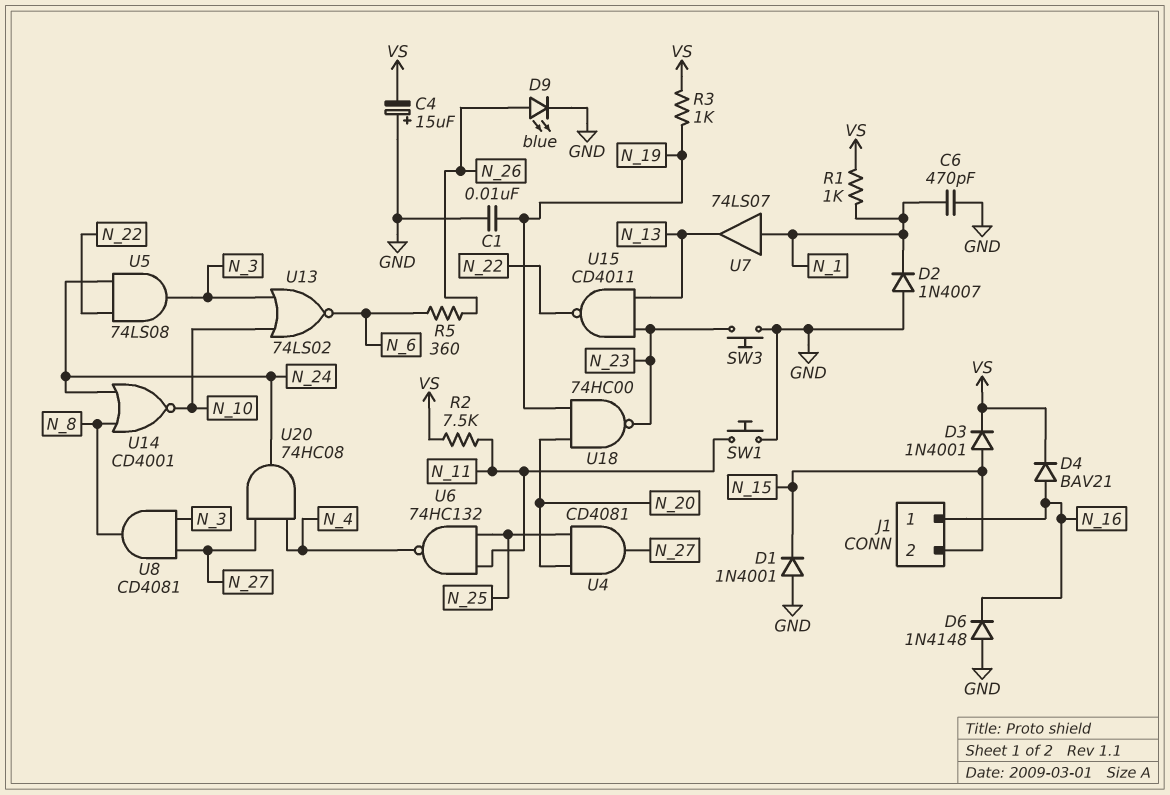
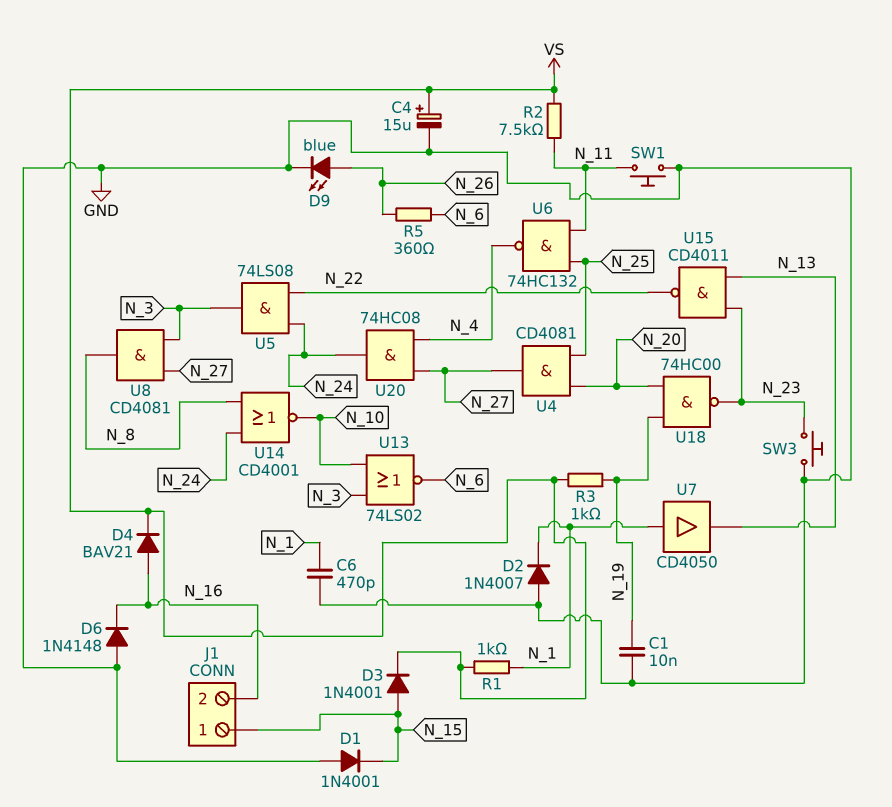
C4: 15uF (plus GND, minus VS) -> 15uF (plus VS, minus GND)
J1 pin 1: N_16 -> N_15
J1 pin 2: N_15 -> N_16
U7: buffer 74LS07 (in N_1, out N_13) -> buffer CD4050 (in N_1, out N_13)

